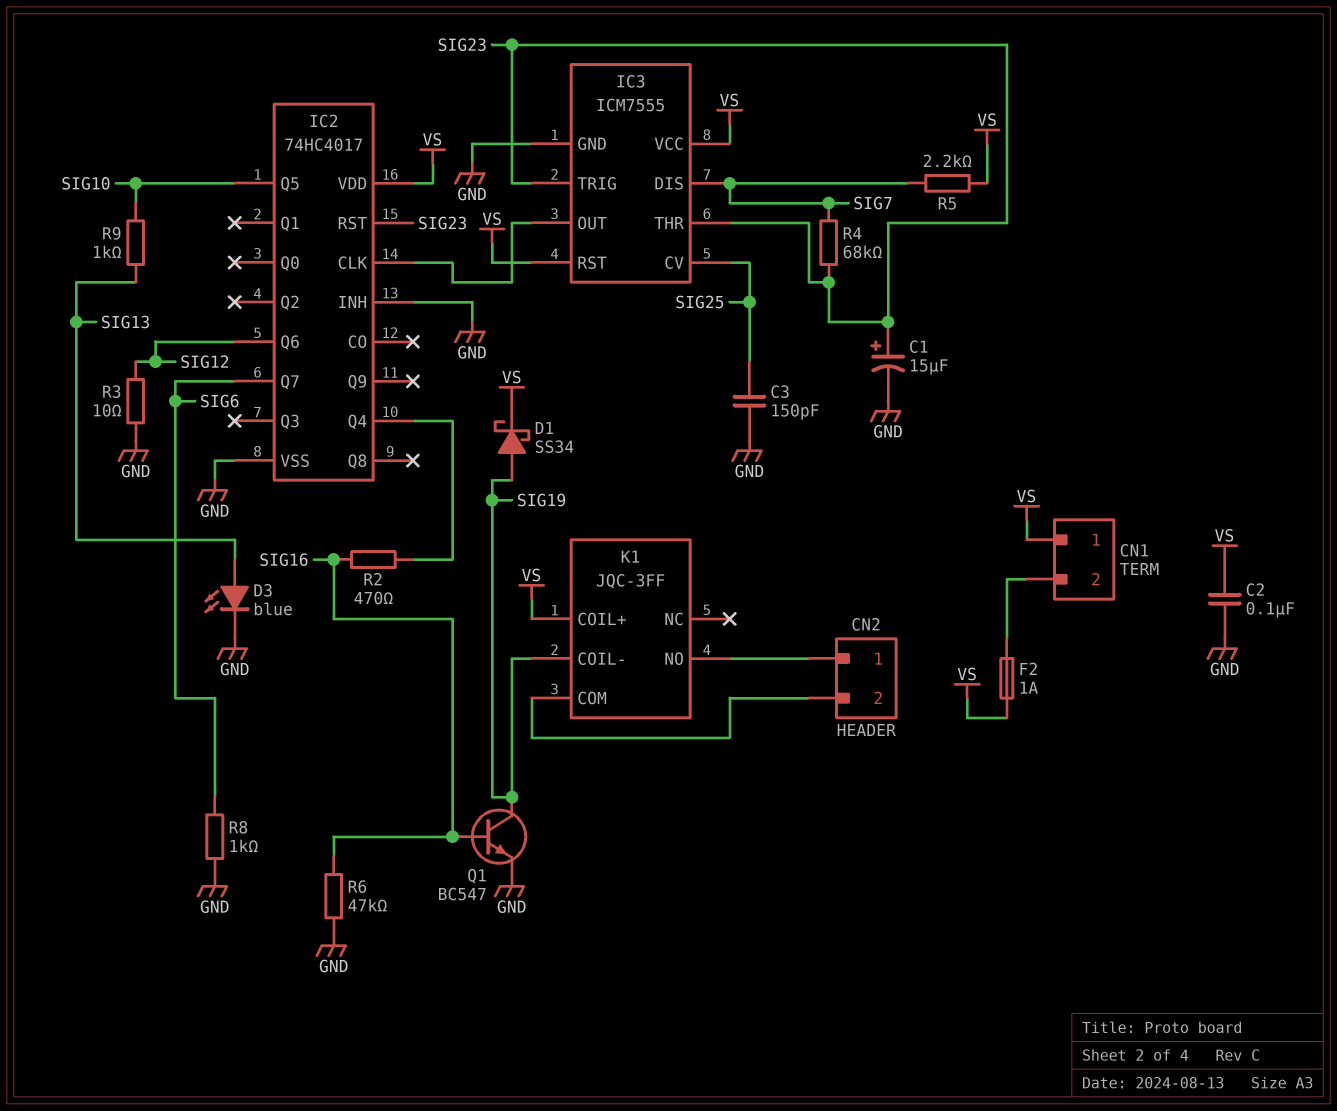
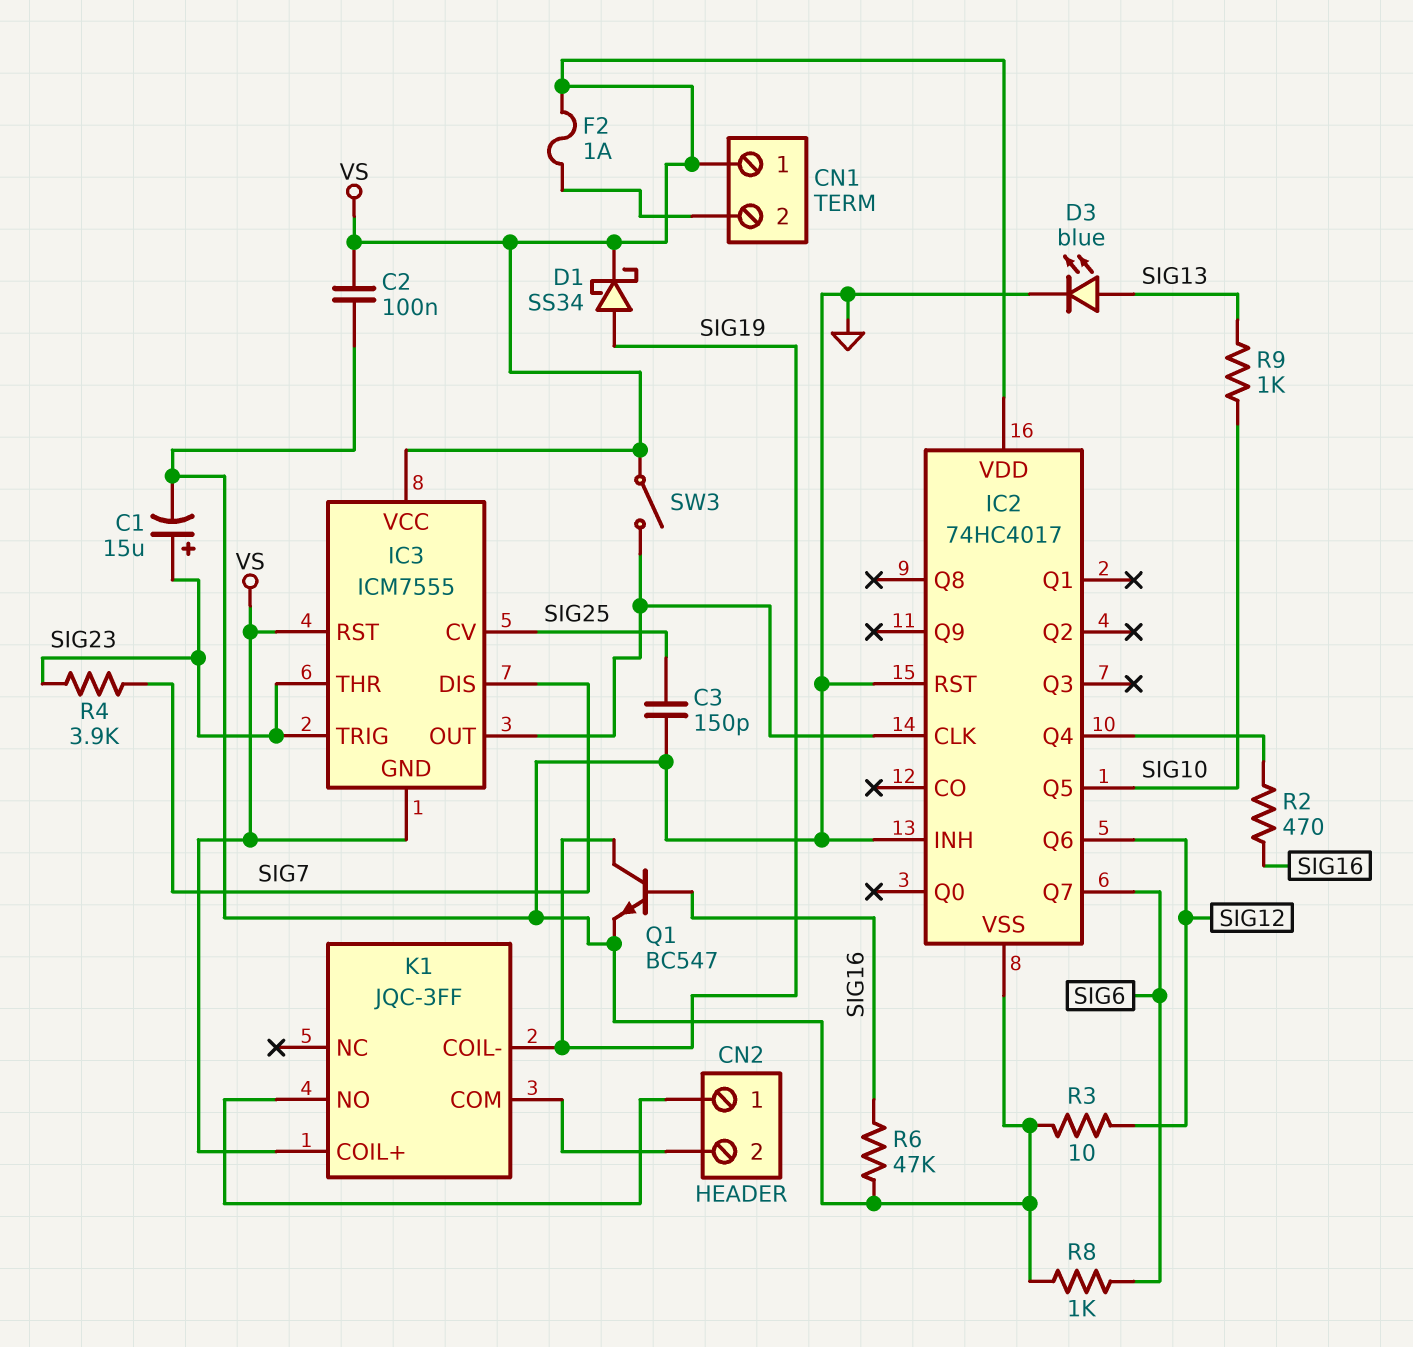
IC2 pin RST: SIG23 -> GND
IC3 pin GND: GND -> VS
R4: 68k (SIG7, SIG23) -> 3.9k (SIG7, SIG23)
R5: 2.2k (SIG7, VS) -> none
SW3: none -> switch (IC2/CLK, VS)

